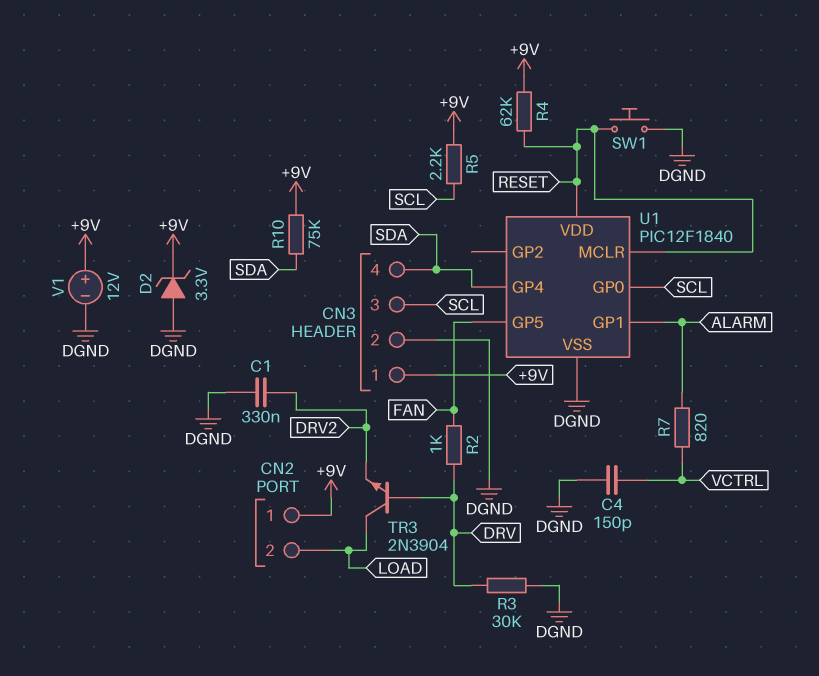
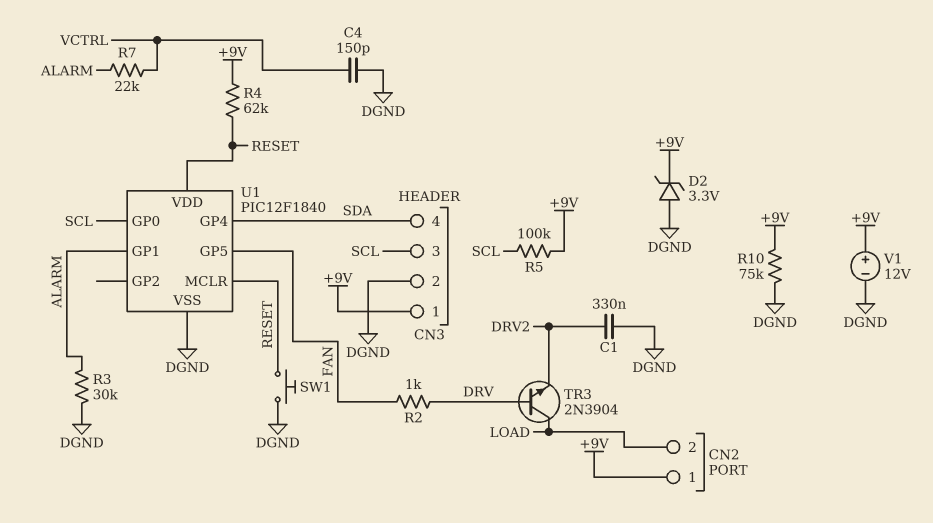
R3: 30k (DGND, DRV) -> 30k (ALARM, DGND)
R5: 2.2k (+9V, SCL) -> 100k (+9V, SCL)
R7: 820 (ALARM, VCTRL) -> 22k (ALARM, VCTRL)
R10: 75k (+9V, SDA) -> 75k (+9V, DGND)

